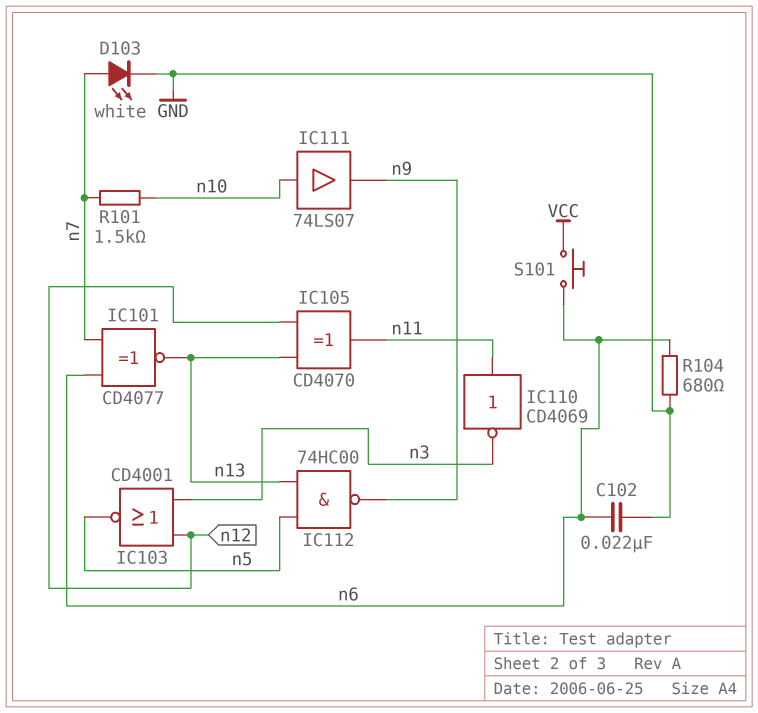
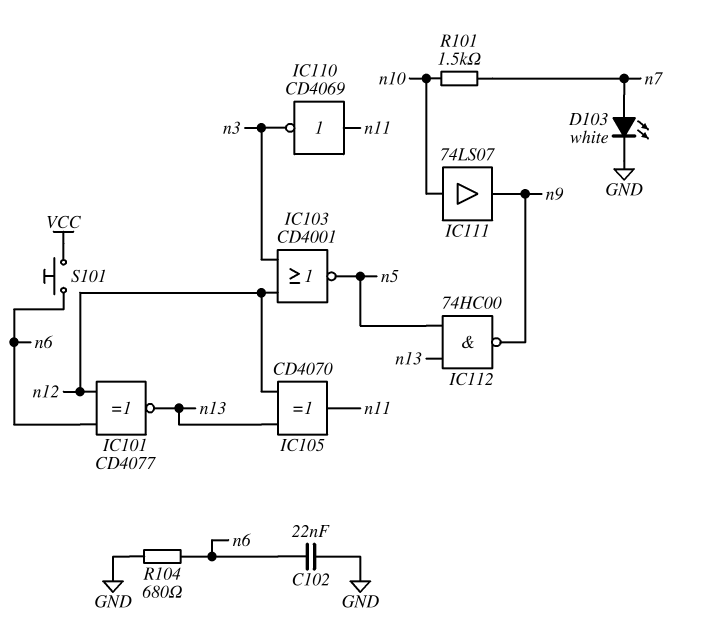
IC101: XNOR CD4077 (in n6, in n7, out n13) -> XNOR CD4077 (in n6, in n12, out n13)

